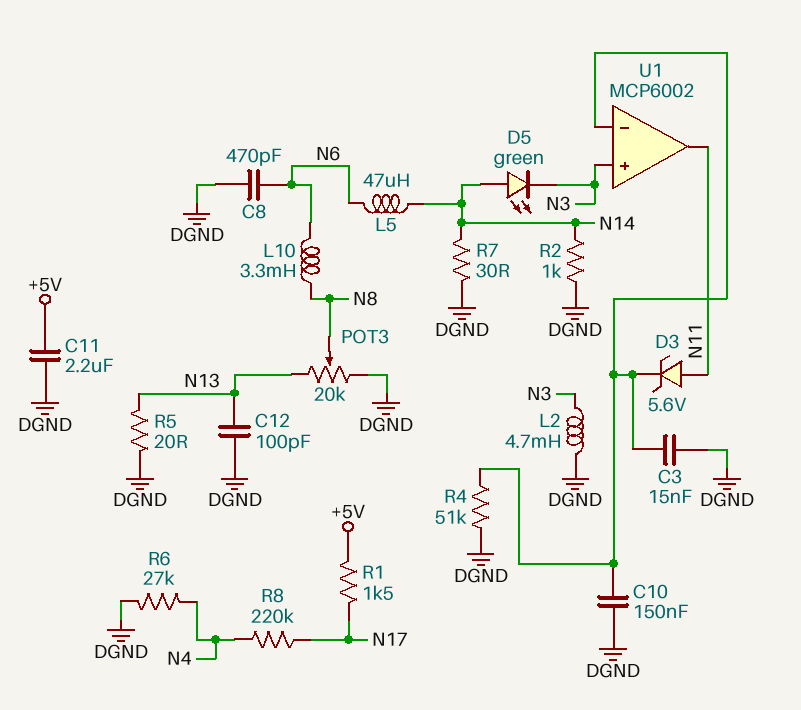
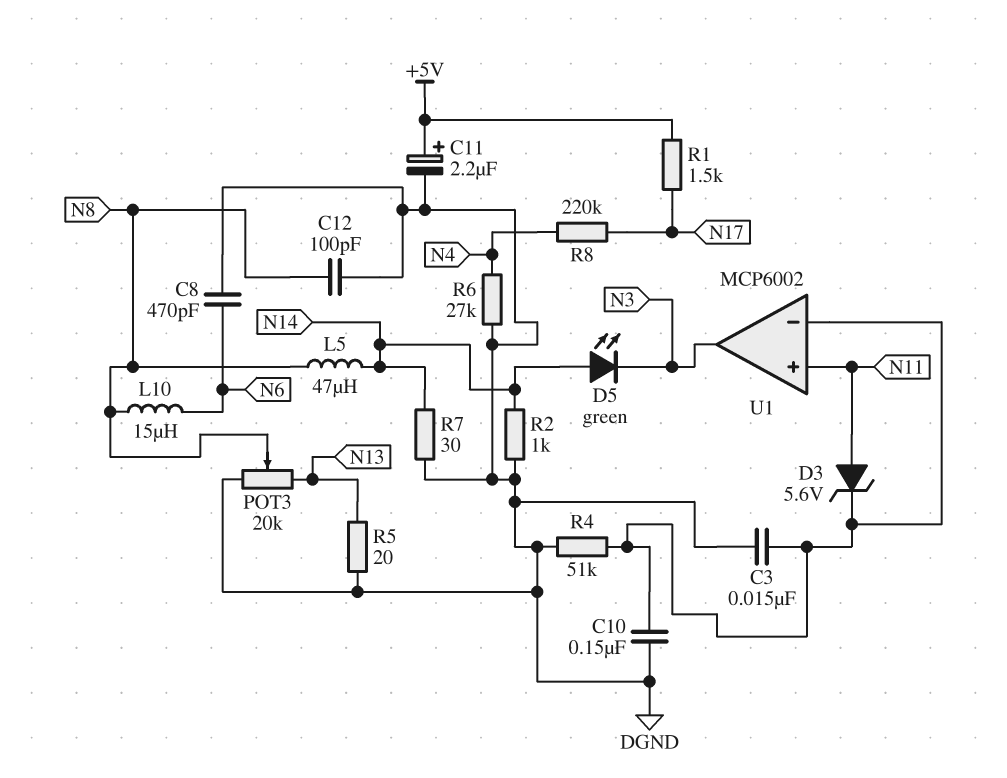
C11: 2.2uF (+5V, DGND) -> 2.2uF (plus +5V, minus DGND)
C12: 100pF (DGND, N13) -> 100pF (DGND, N8)
L2: 4.7mH (DGND, N3) -> none
L5: 47uH (N6, N14) -> 47uH (N8, N14)
L10: 3.3mH (N6, N8) -> 15uH (N6, N8)
U1 pin in+: N3 -> N11
U1 pin out: N11 -> N3

